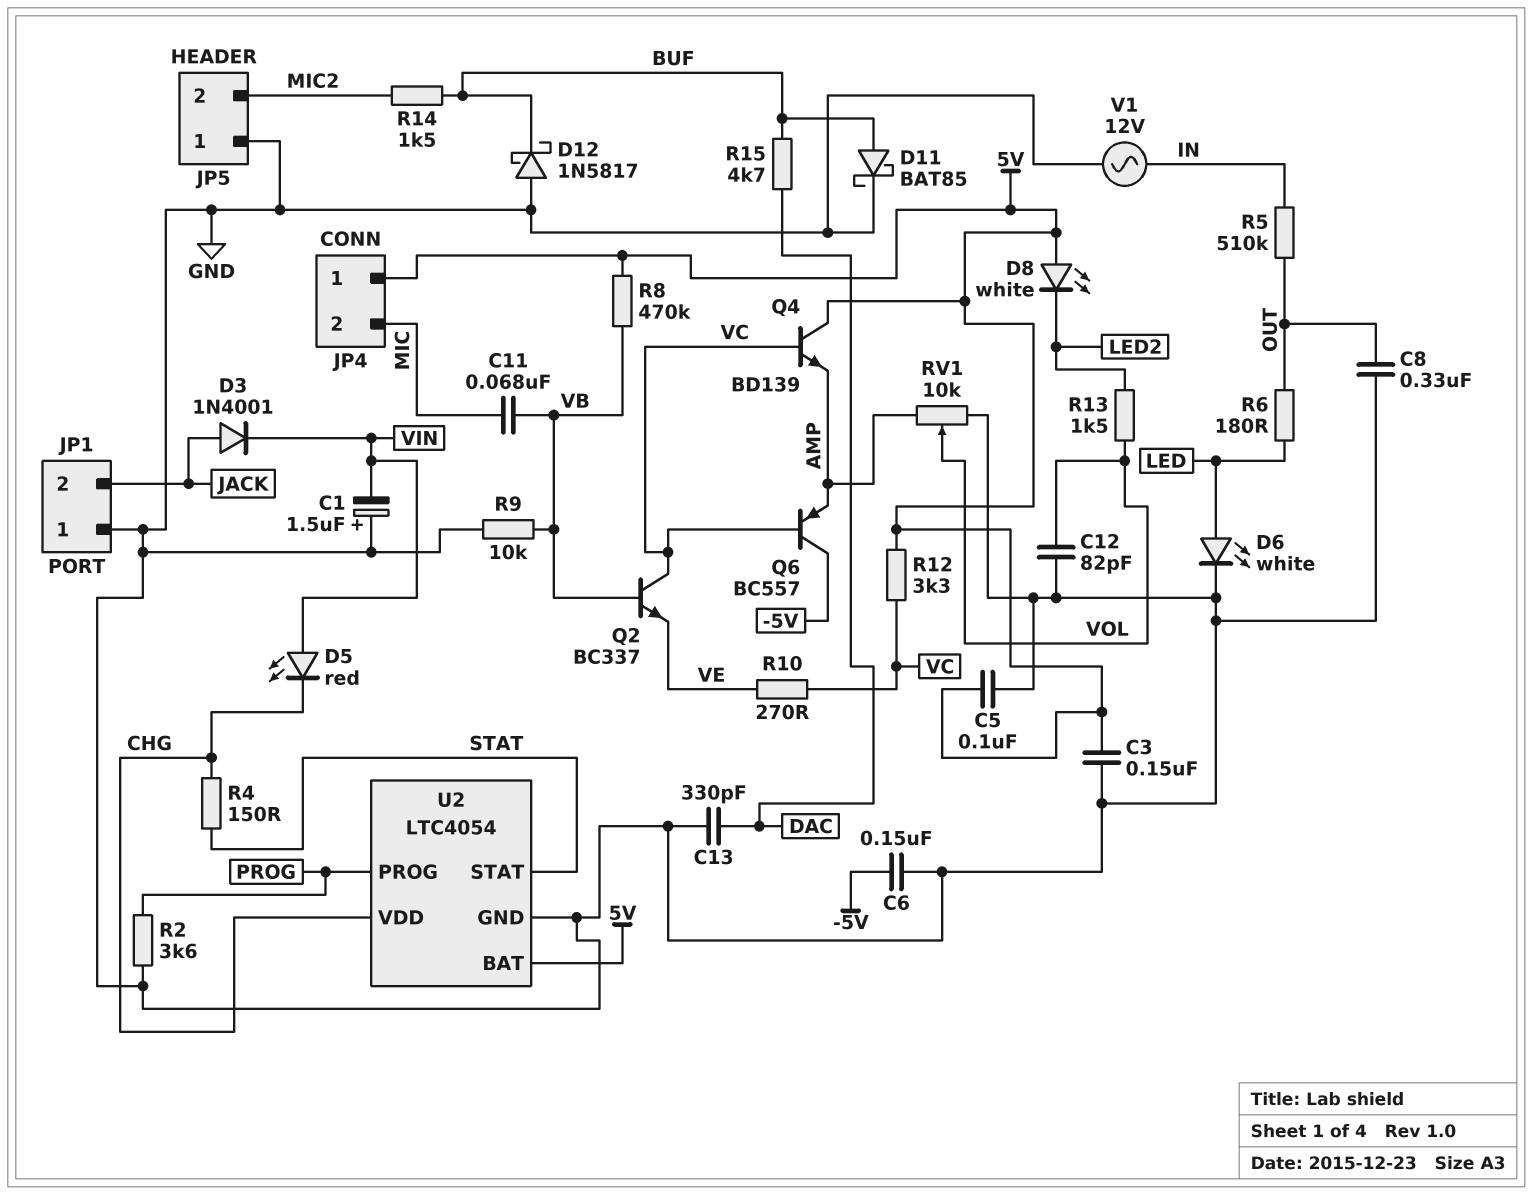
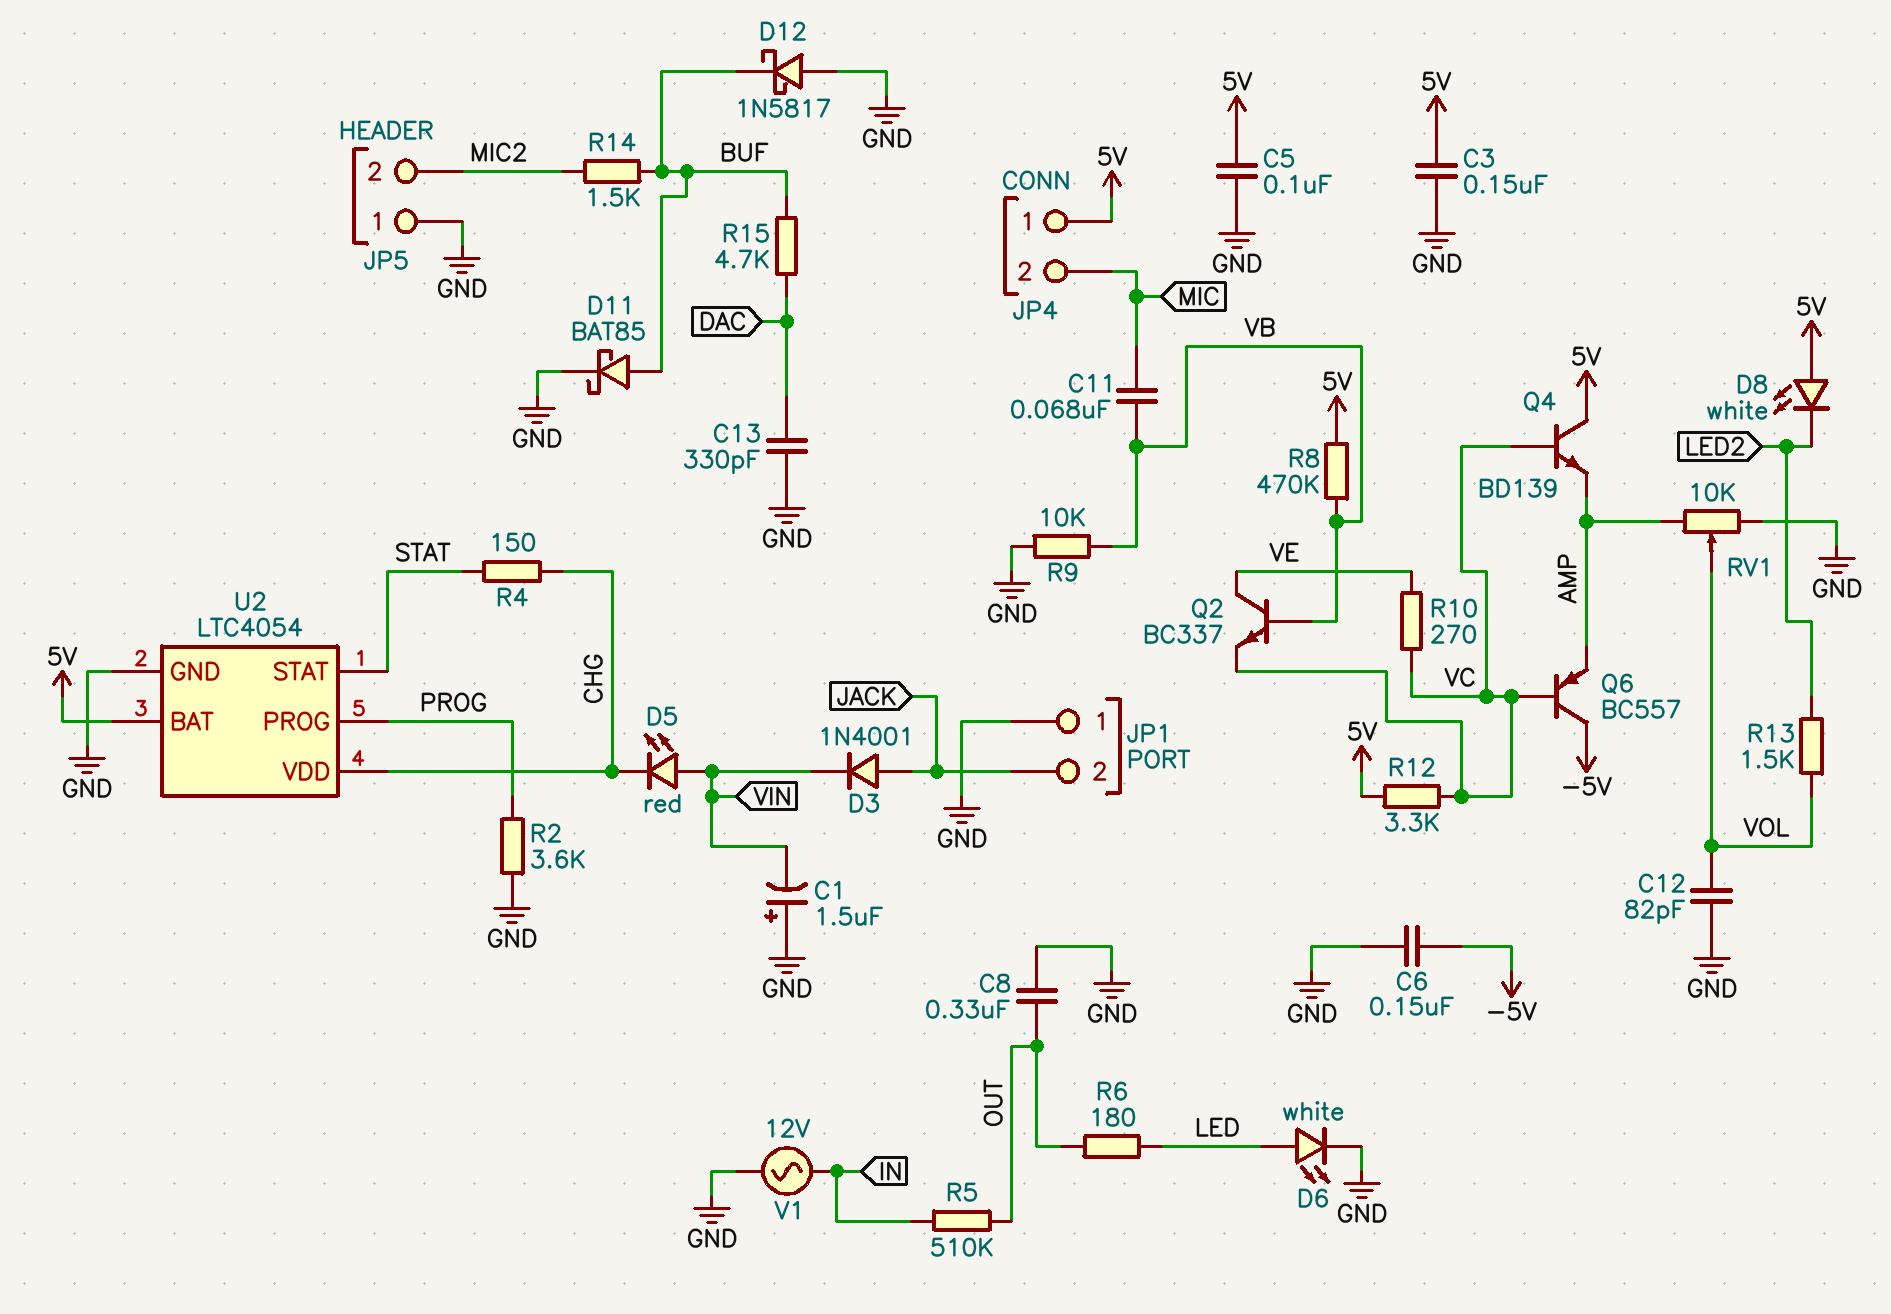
Q2: NPN BC337 (B VB, C VC, E VE) -> NPN BC337 (B VB, C VE, E VC)

